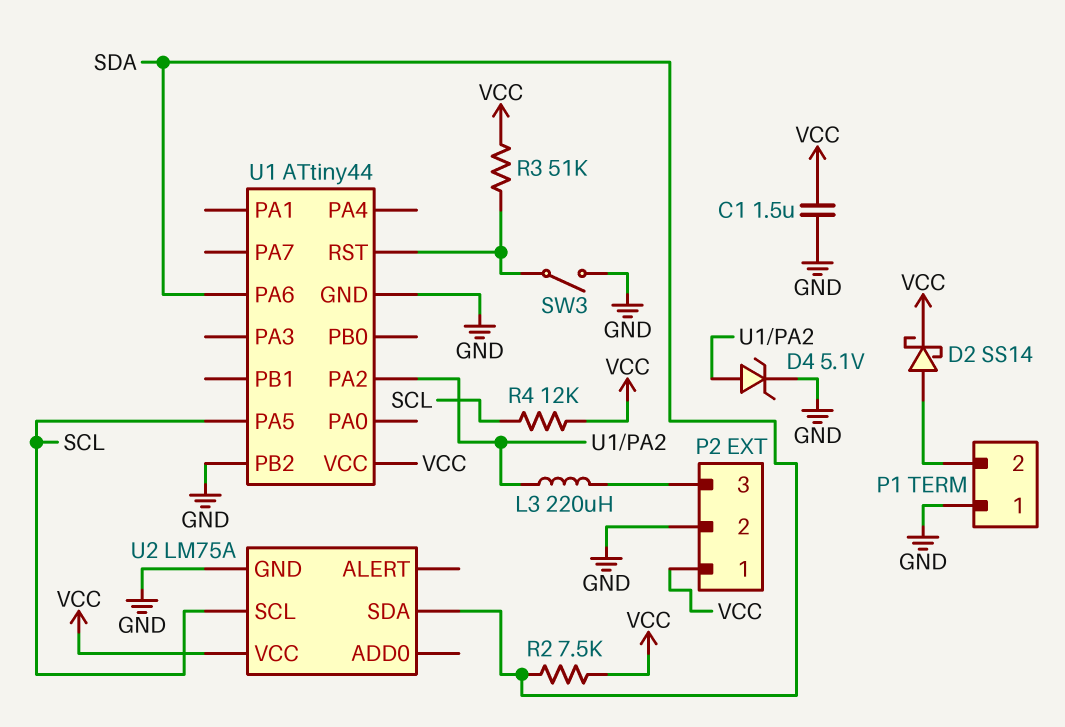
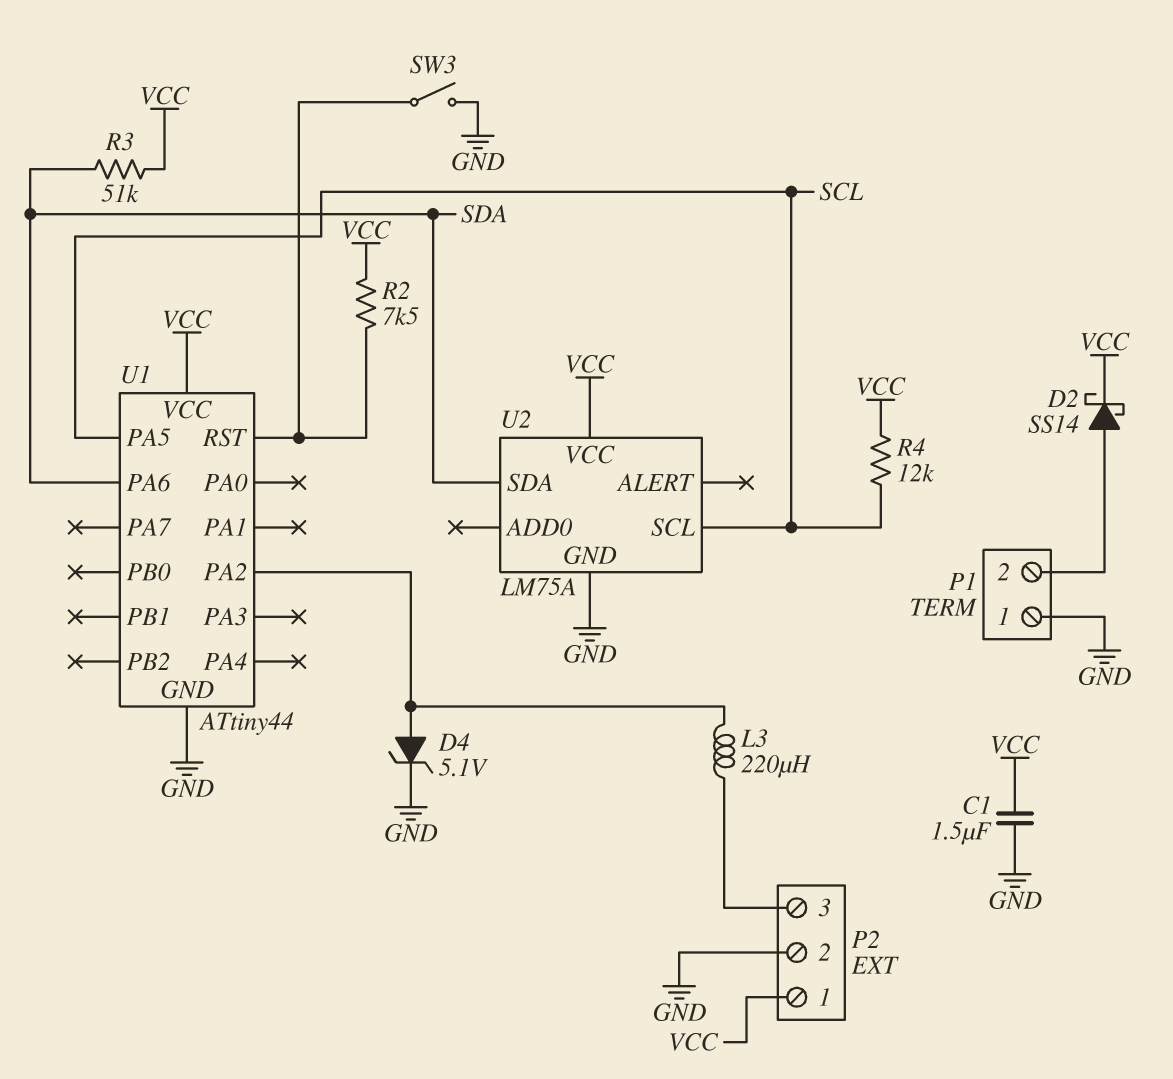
R2: 7.5k (SDA, VCC) -> 7.5k (U1/RST, VCC)
R3: 51k (U1/RST, VCC) -> 51k (SDA, VCC)
U1 pin PB2: GND -> none

